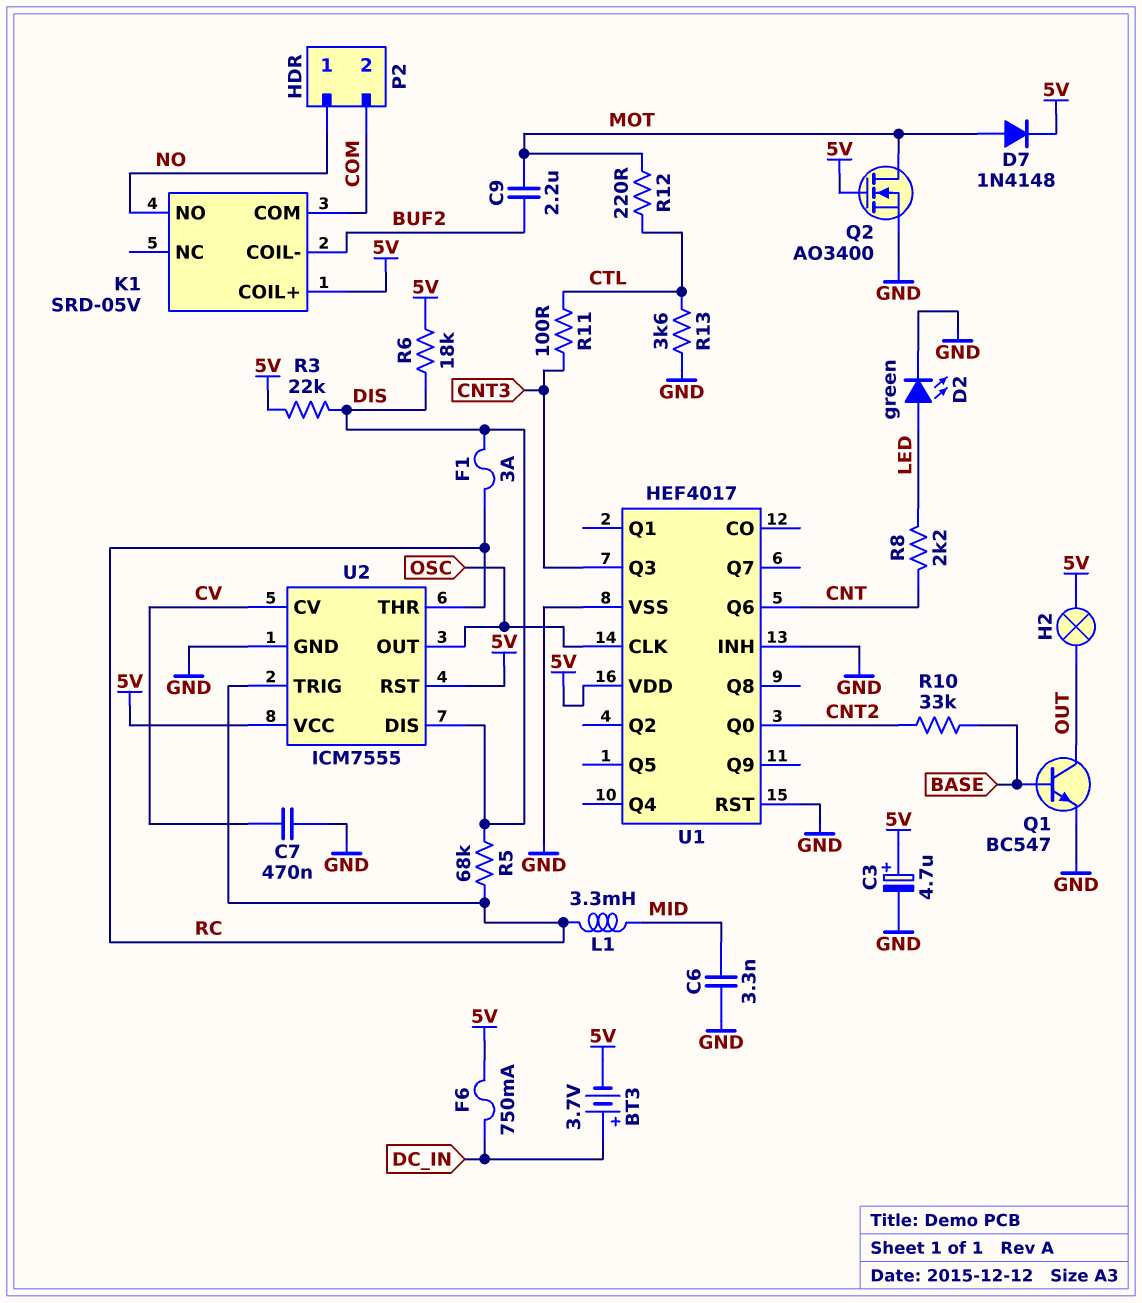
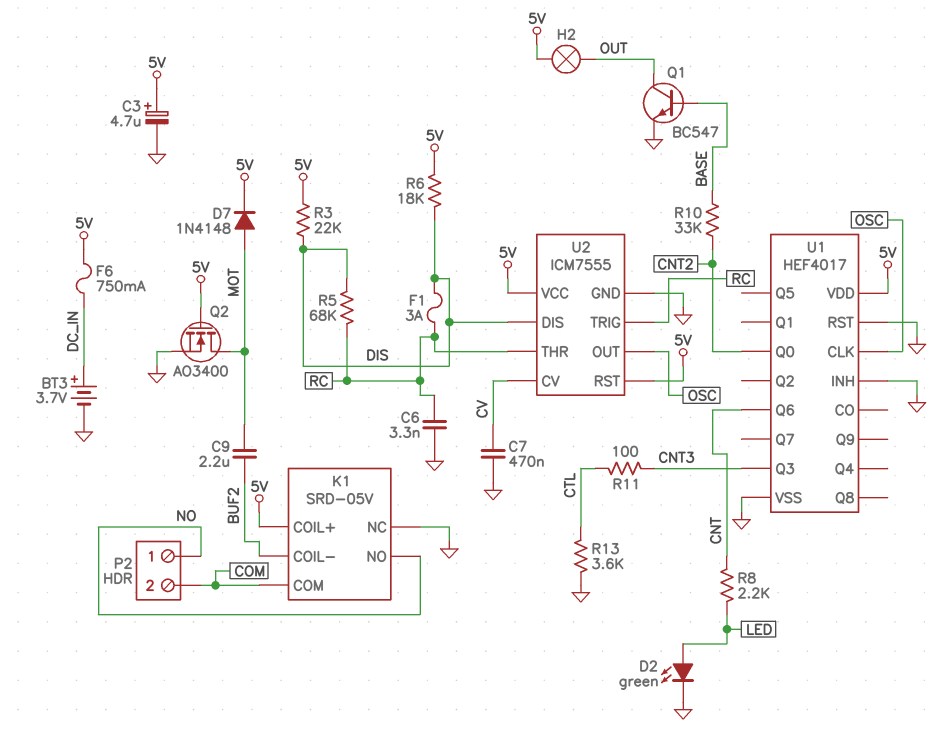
BT3: 3.7V (plus DC_IN, minus 5V) -> 3.7V (plus DC_IN, minus GND)
C6: 3.3nF (GND, MID) -> 3.3nF (GND, RC)
K1 pin NC: none -> GND
L1: 3.3mH (MID, RC) -> none
R12: 220 (CTL, MOT) -> none

